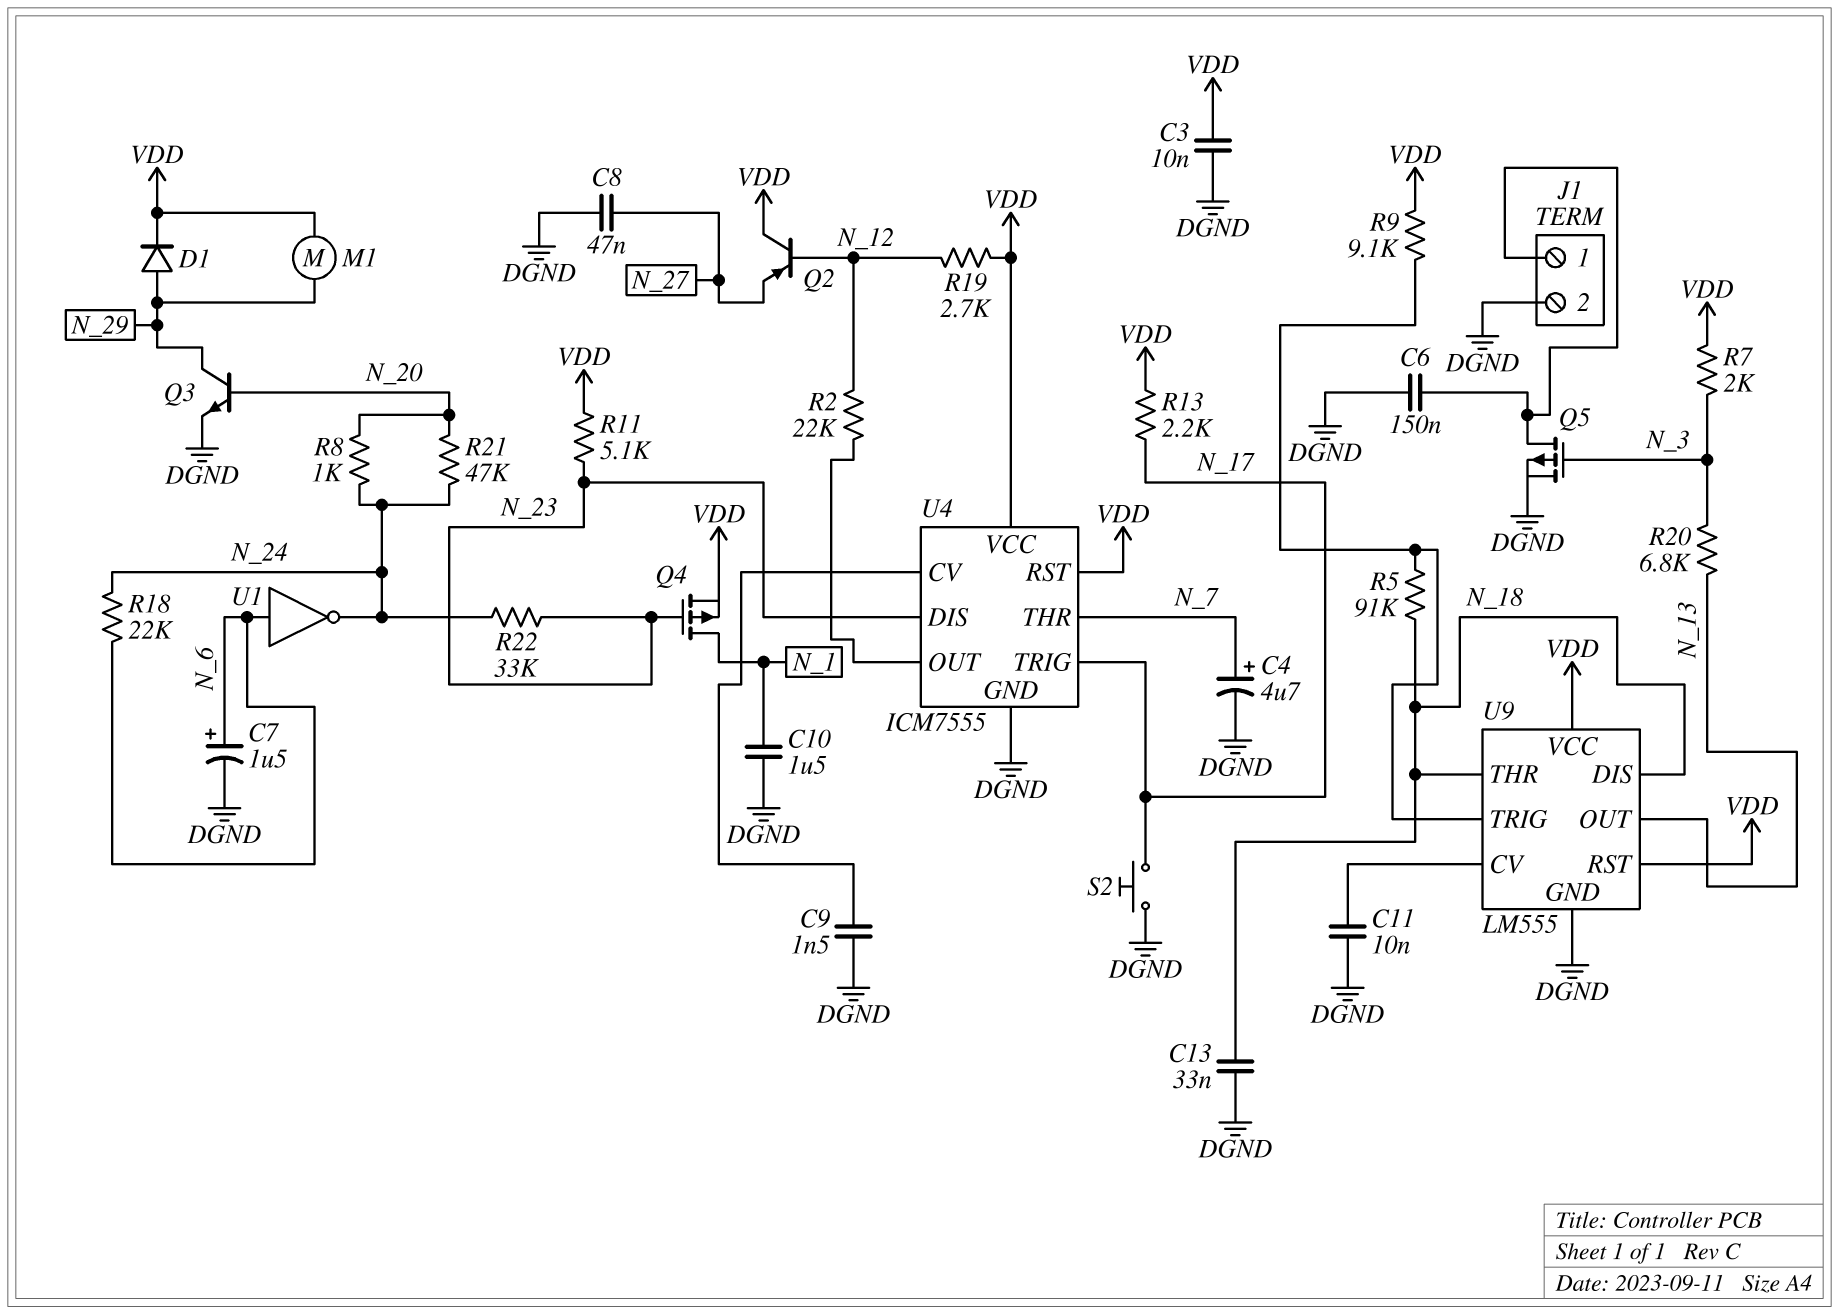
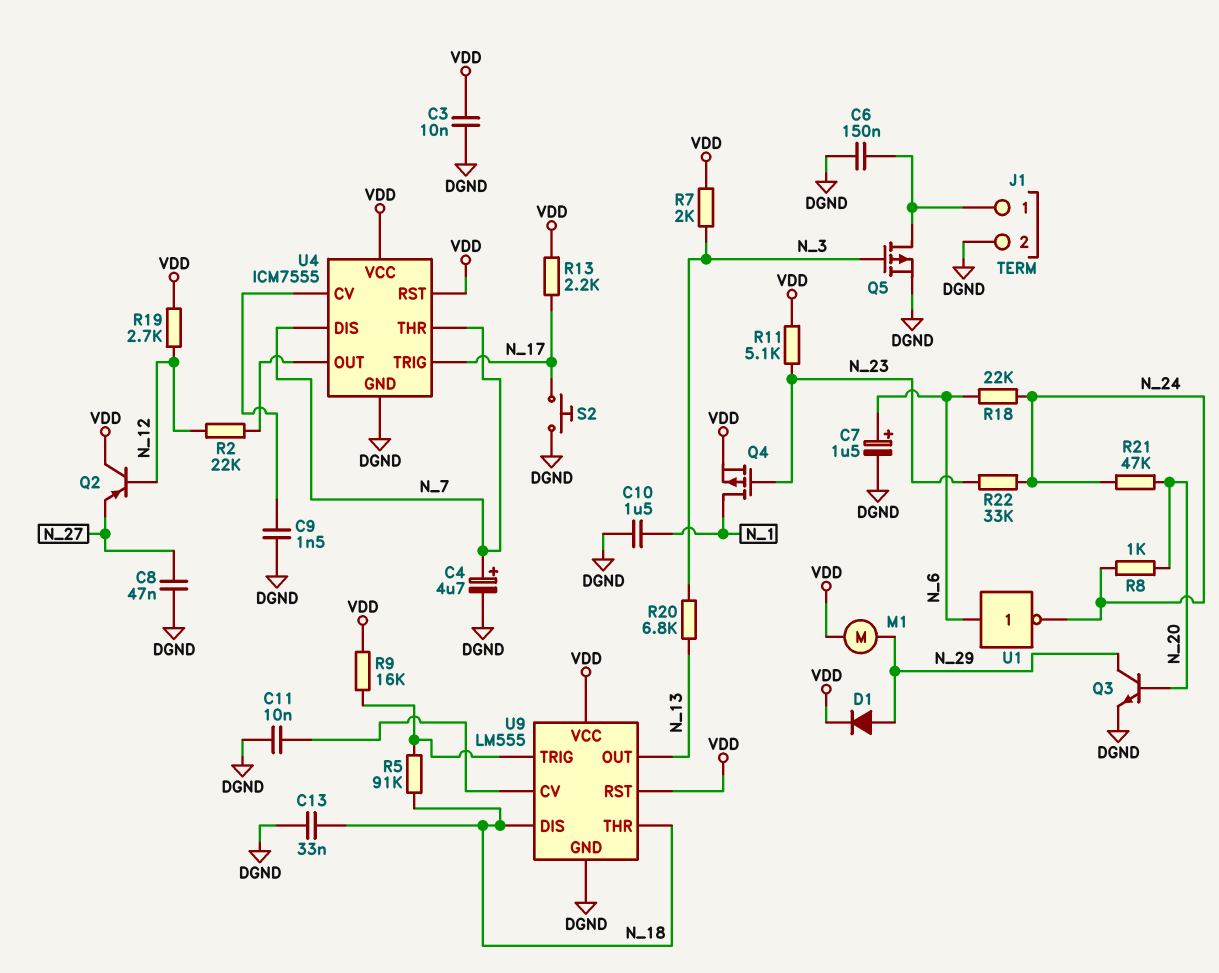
R9: 9.1k (U9/TRIG, VDD) -> 16k (U9/TRIG, VDD)
U4 pin DIS: N_23 -> N_7

